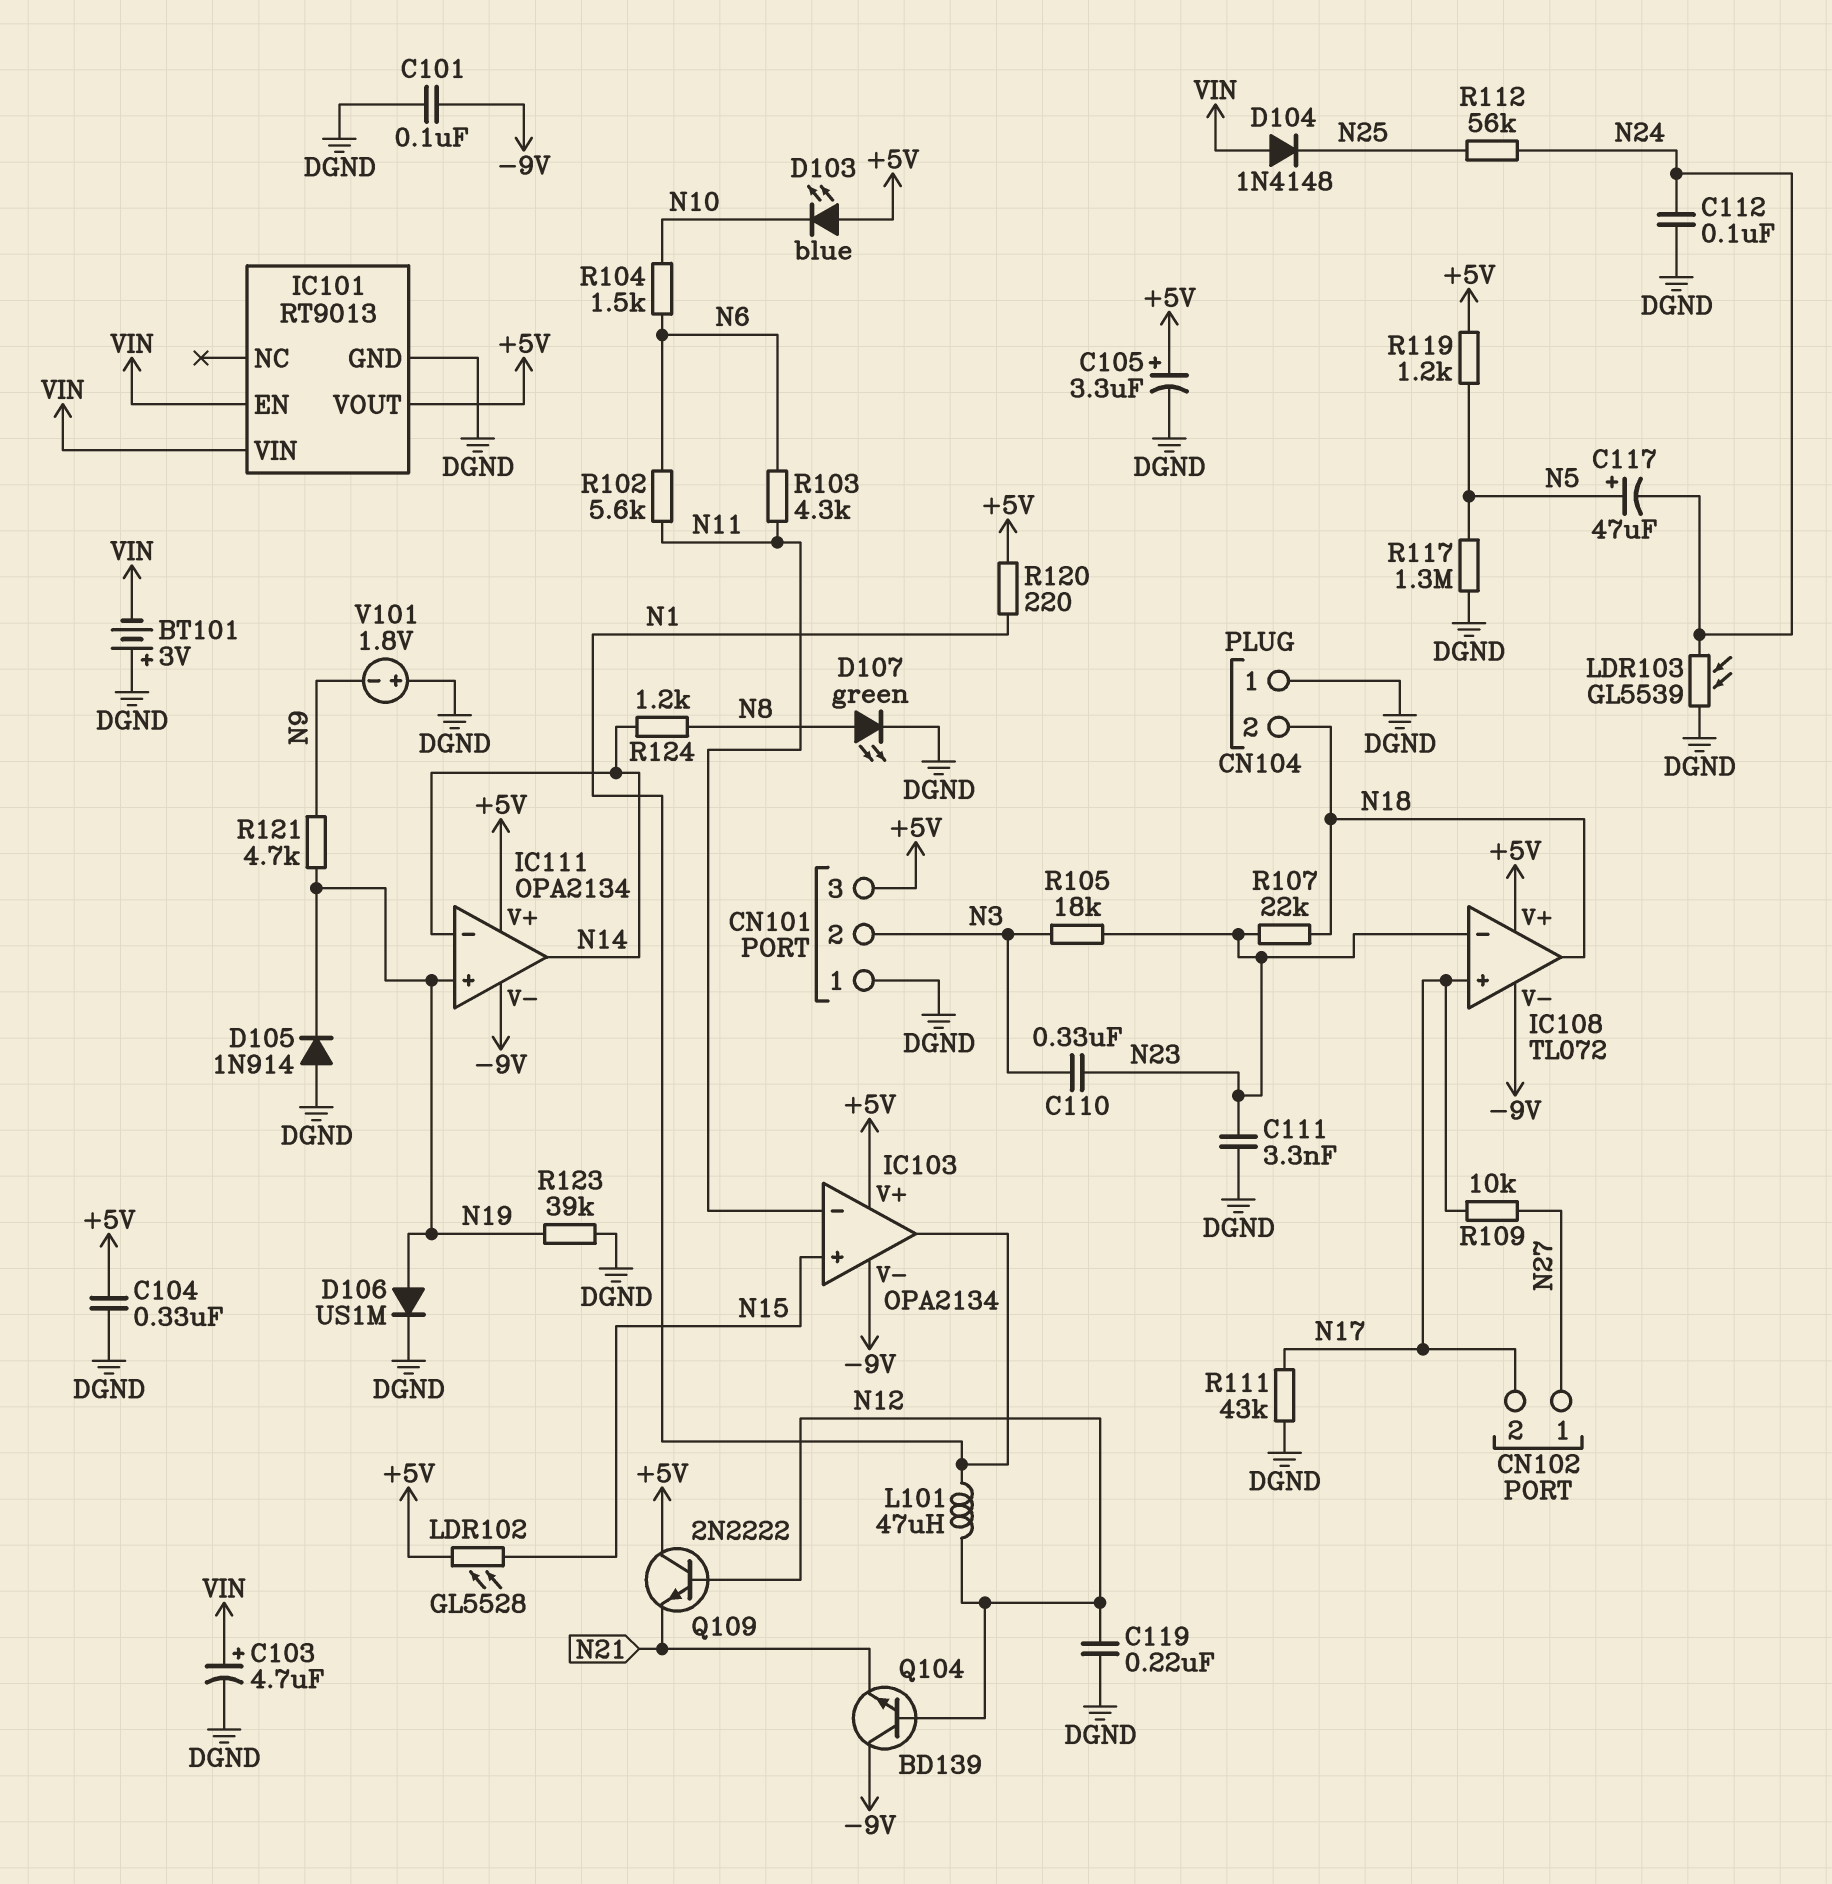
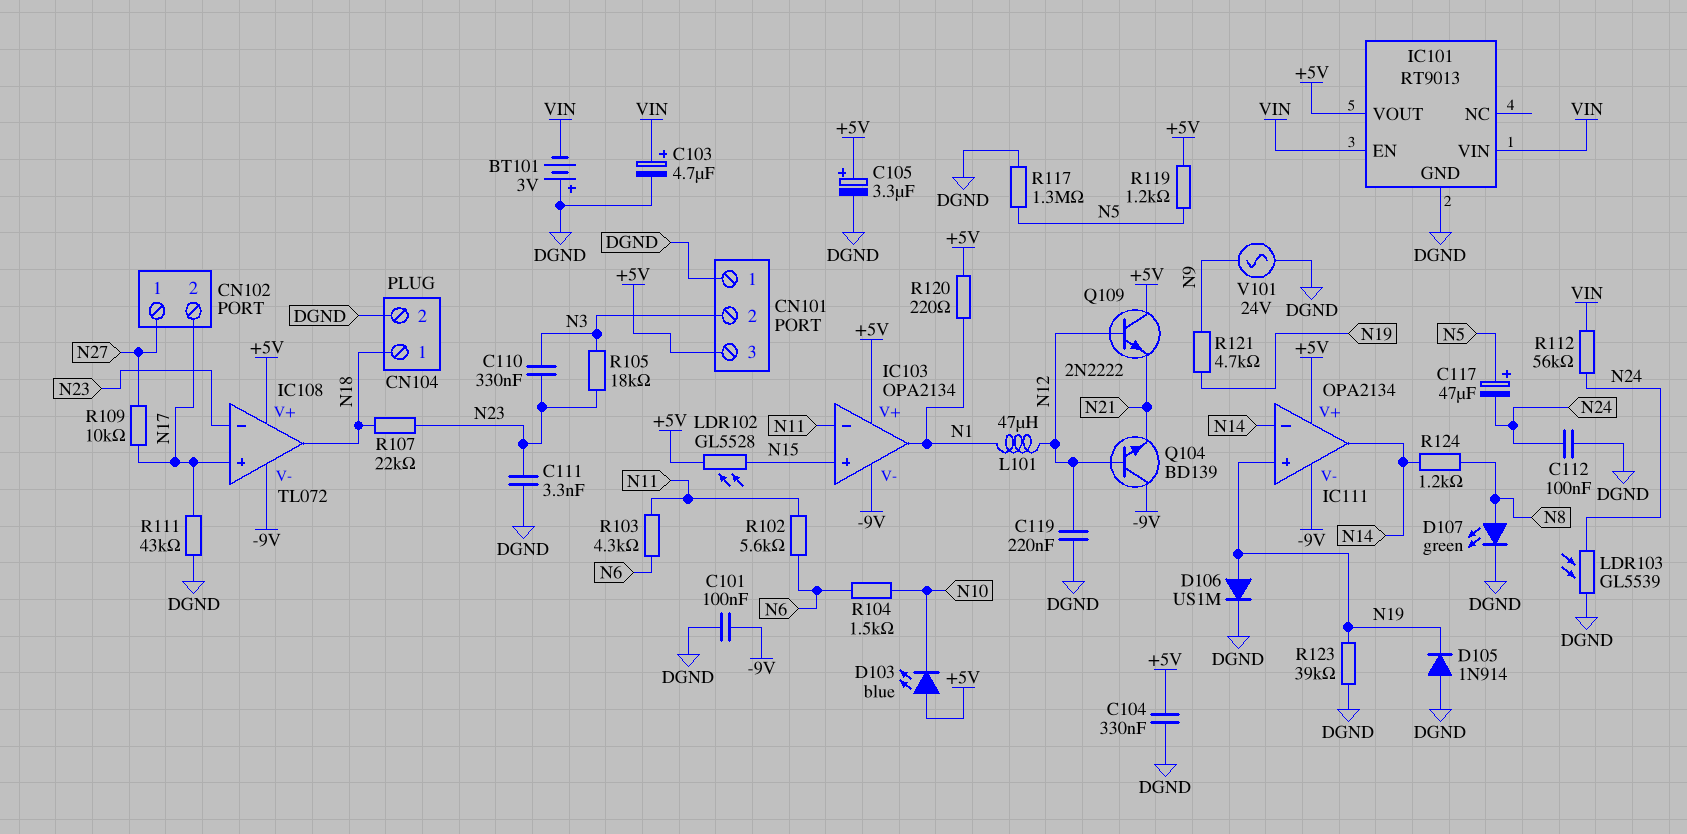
CN104 pin 1: DGND -> N18
CN104 pin 2: N18 -> DGND
D104: diode 1N4148 (A VIN, K N25) -> none
R112: 56k (N24, N25) -> 56k (N24, VIN)
V101: 1.8V (plus DGND, minus N9) -> AC 24V (DGND, N9)

